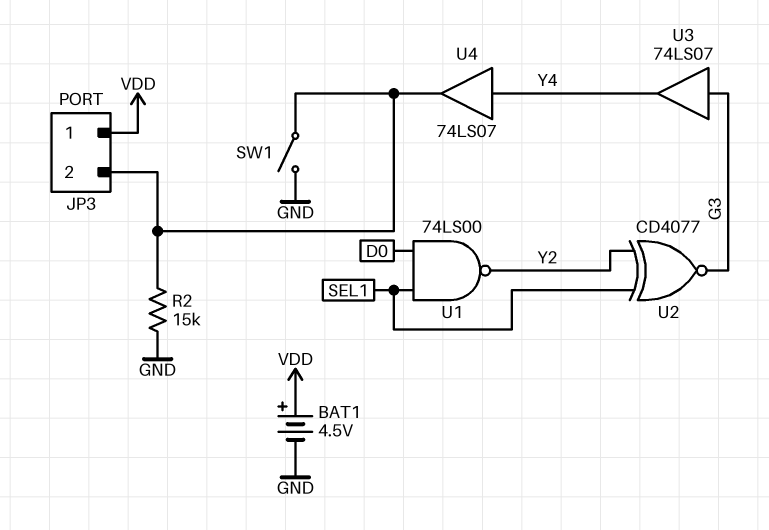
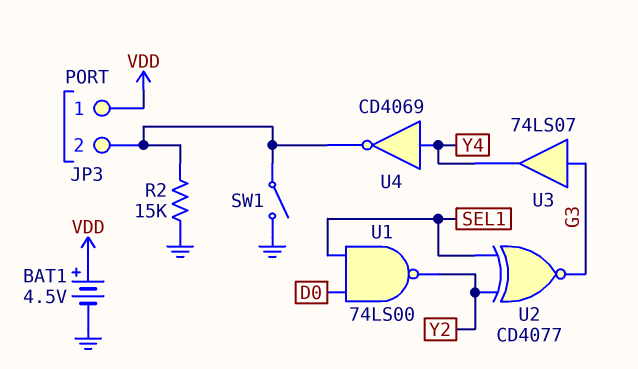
U4: buffer 74LS07 (in Y4, out JP3/2) -> NOT CD4069 (in Y4, out JP3/2)

